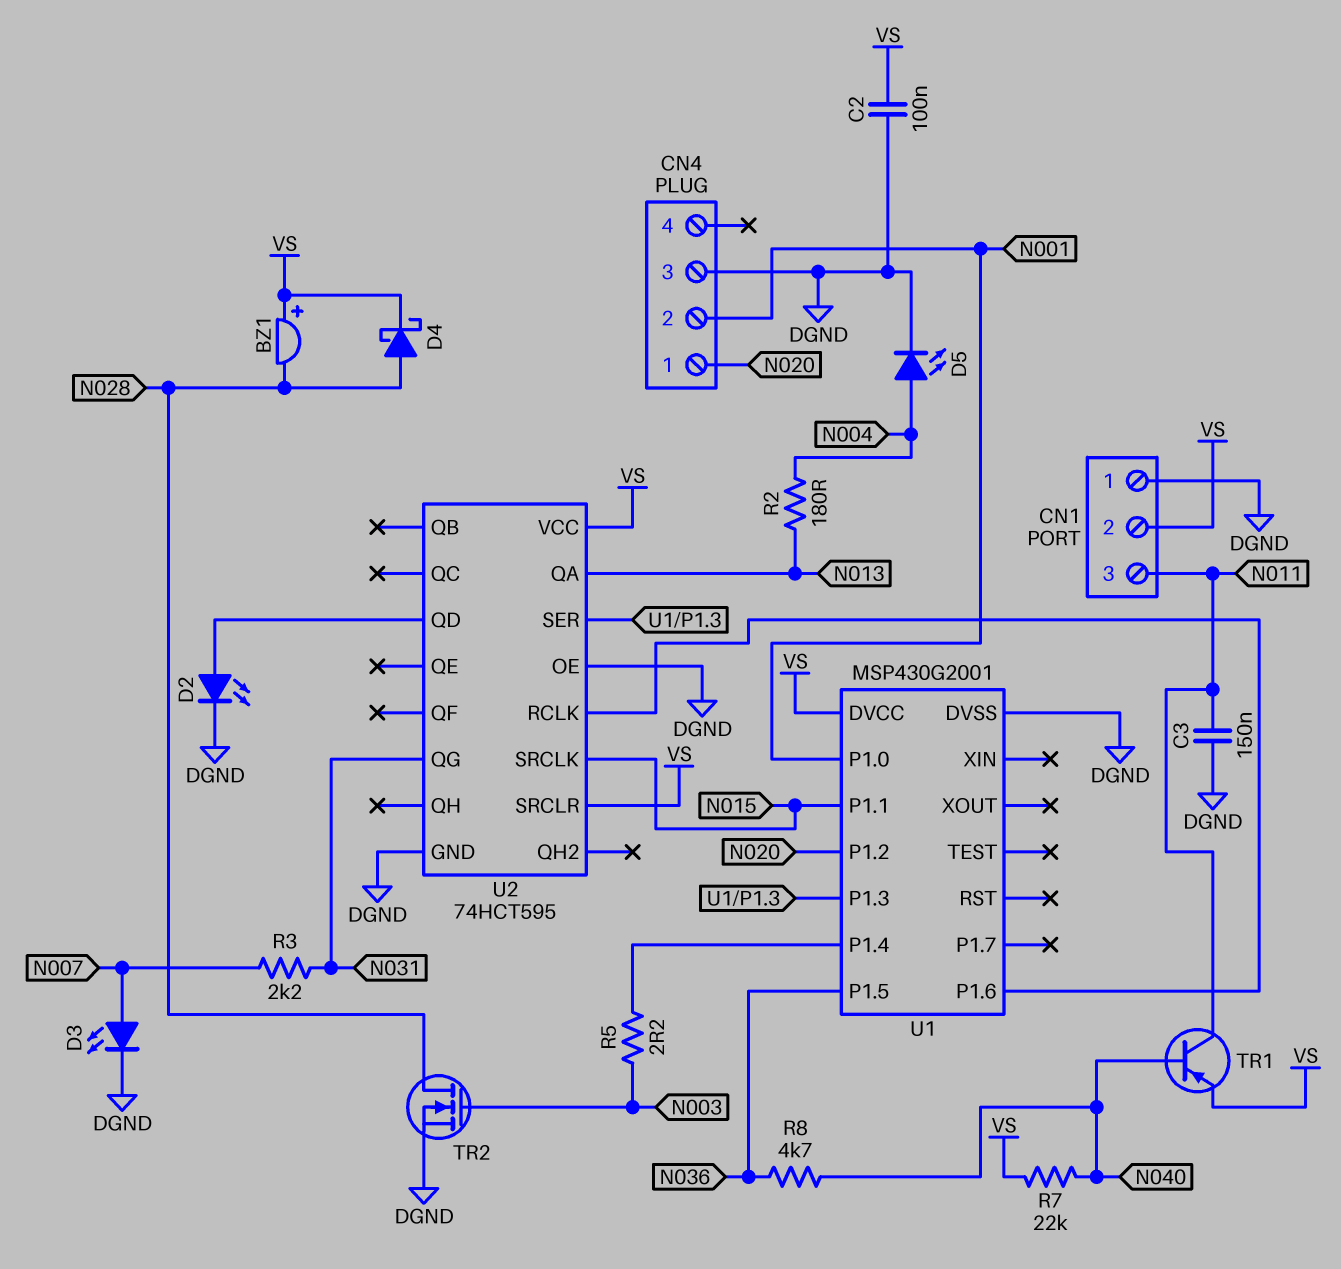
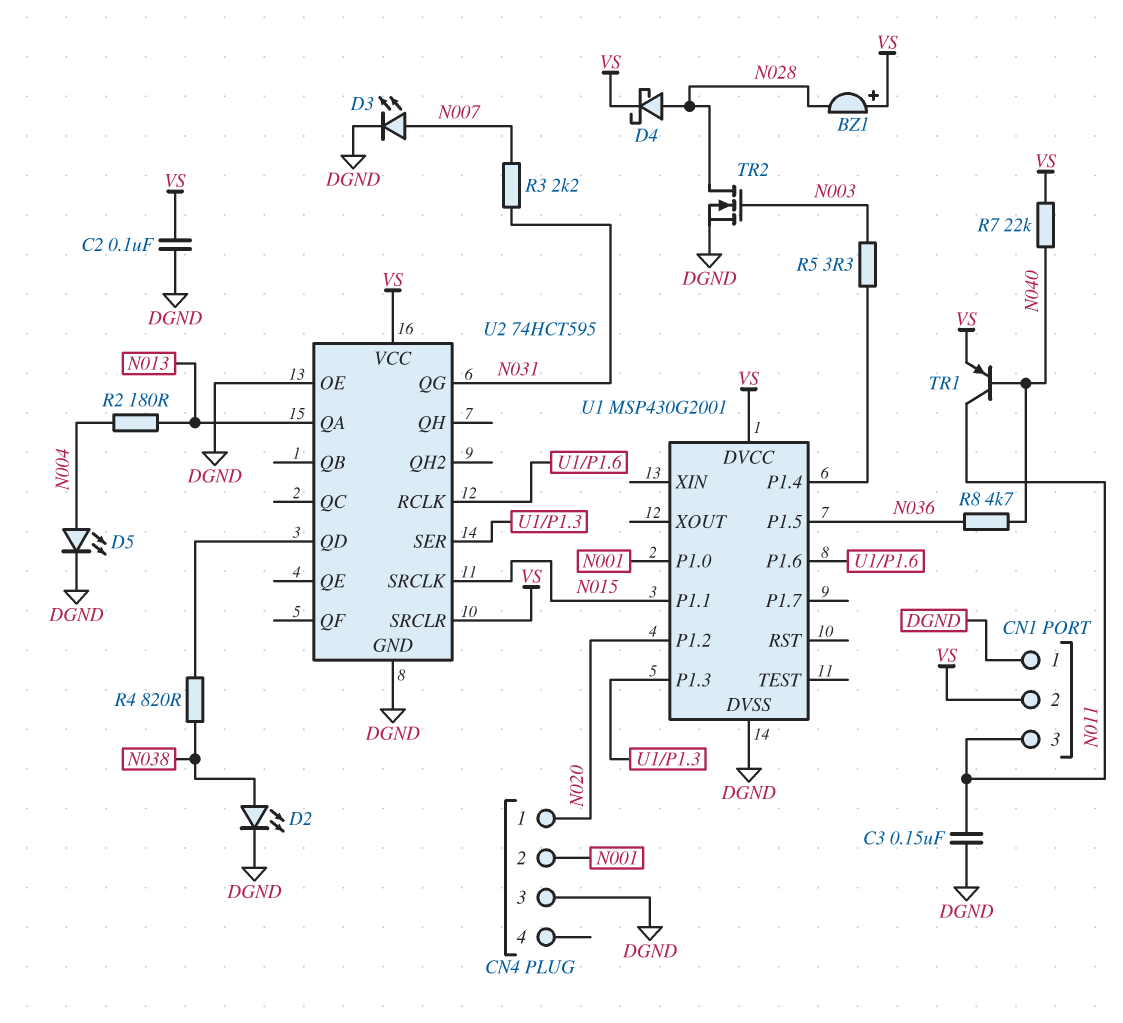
D2: LED (A U2/QD, K DGND) -> LED (A N038, K DGND)
R4: none -> 820 (N038, U2/QD)
R5: 2.2 (N003, U1/P1.4) -> 3.3 (N003, U1/P1.4)

